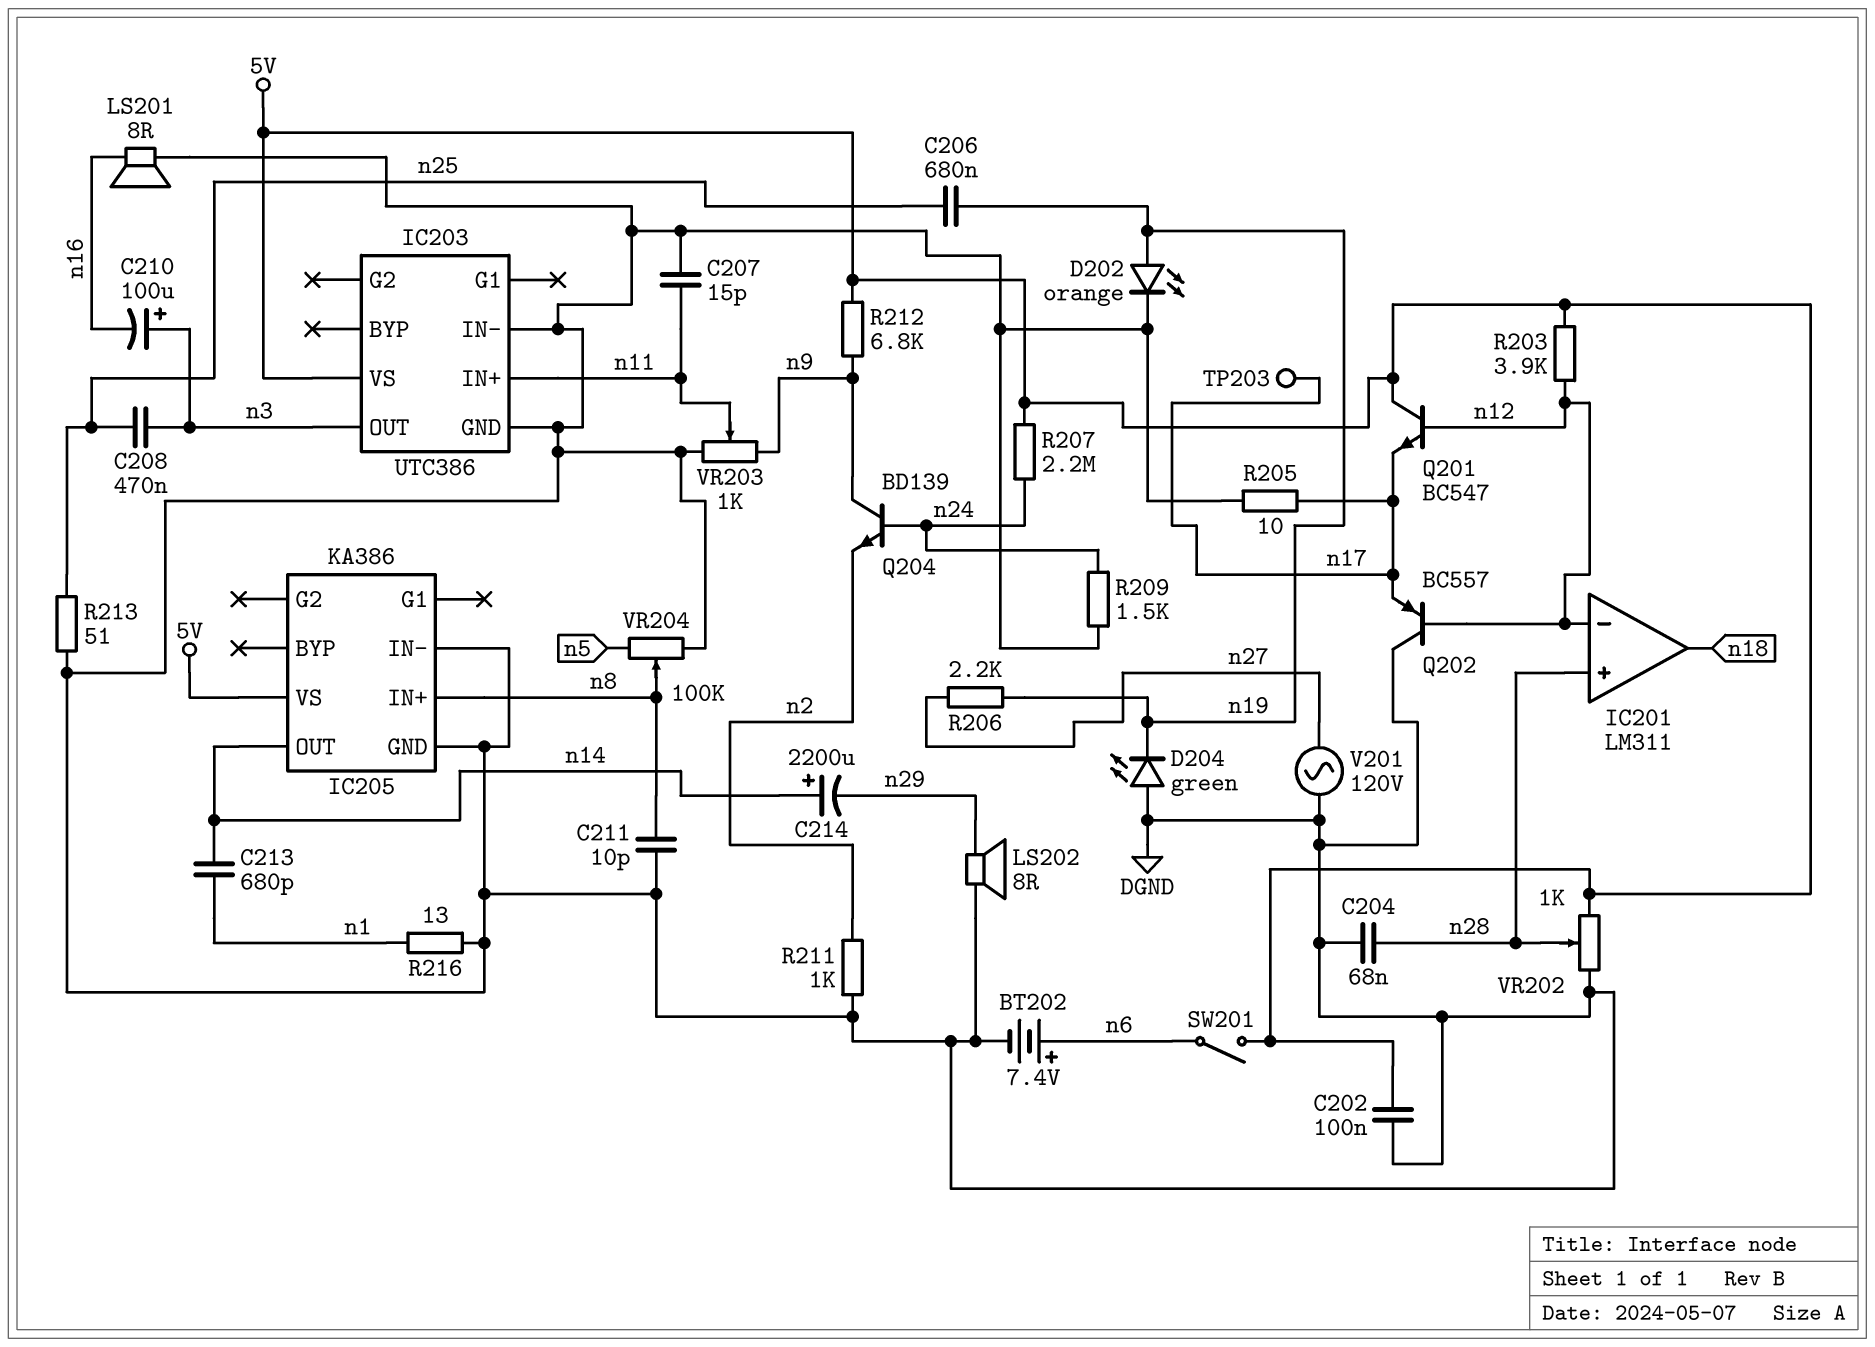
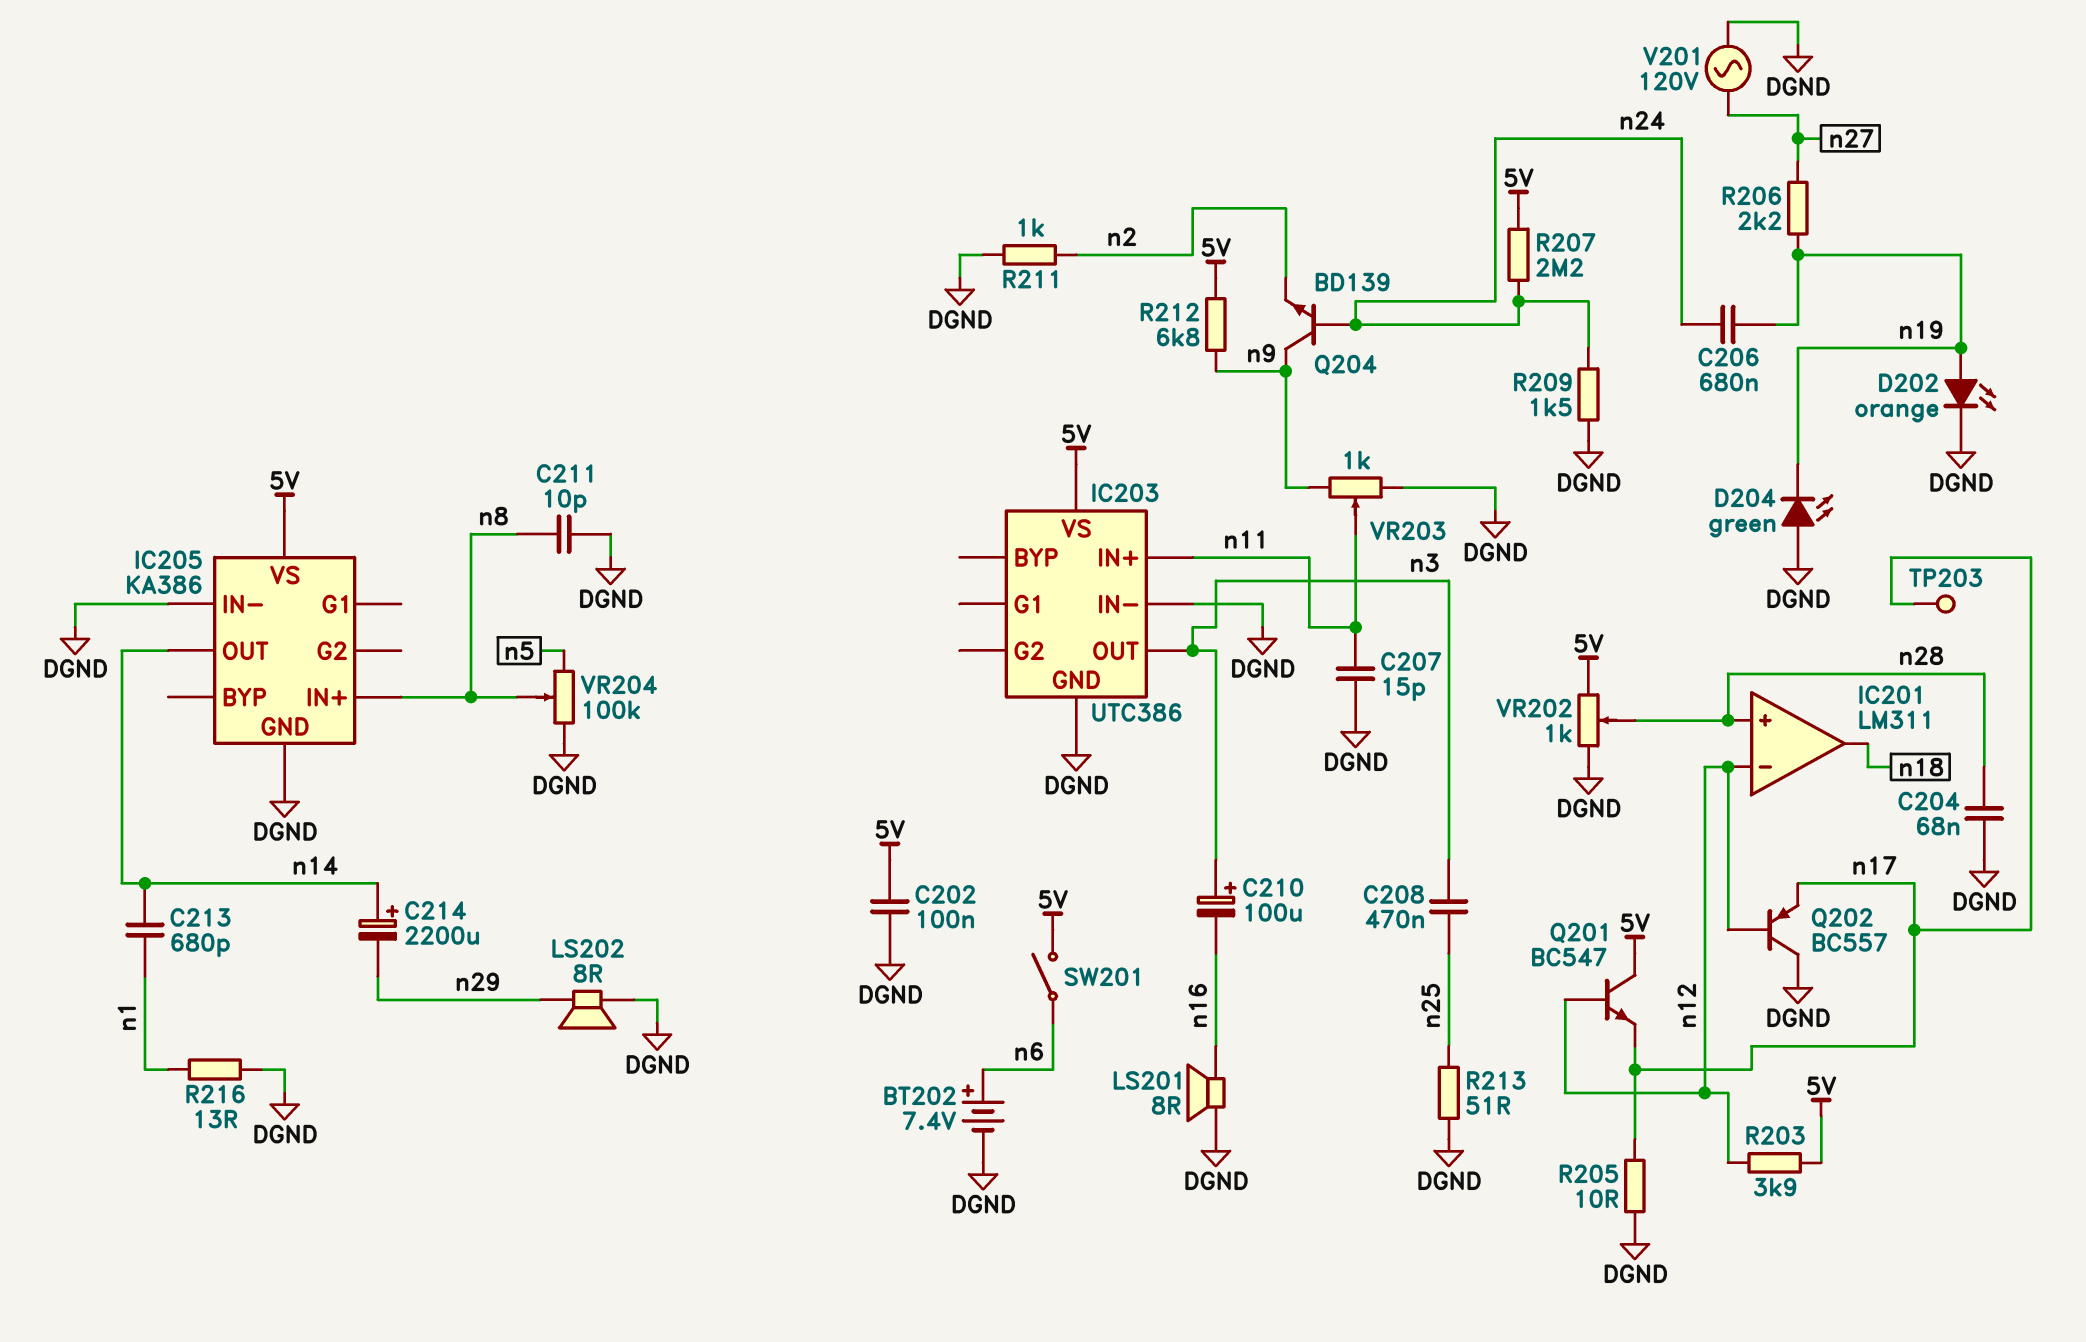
C206: 680nF (n19, n25) -> 680nF (n19, n24)

